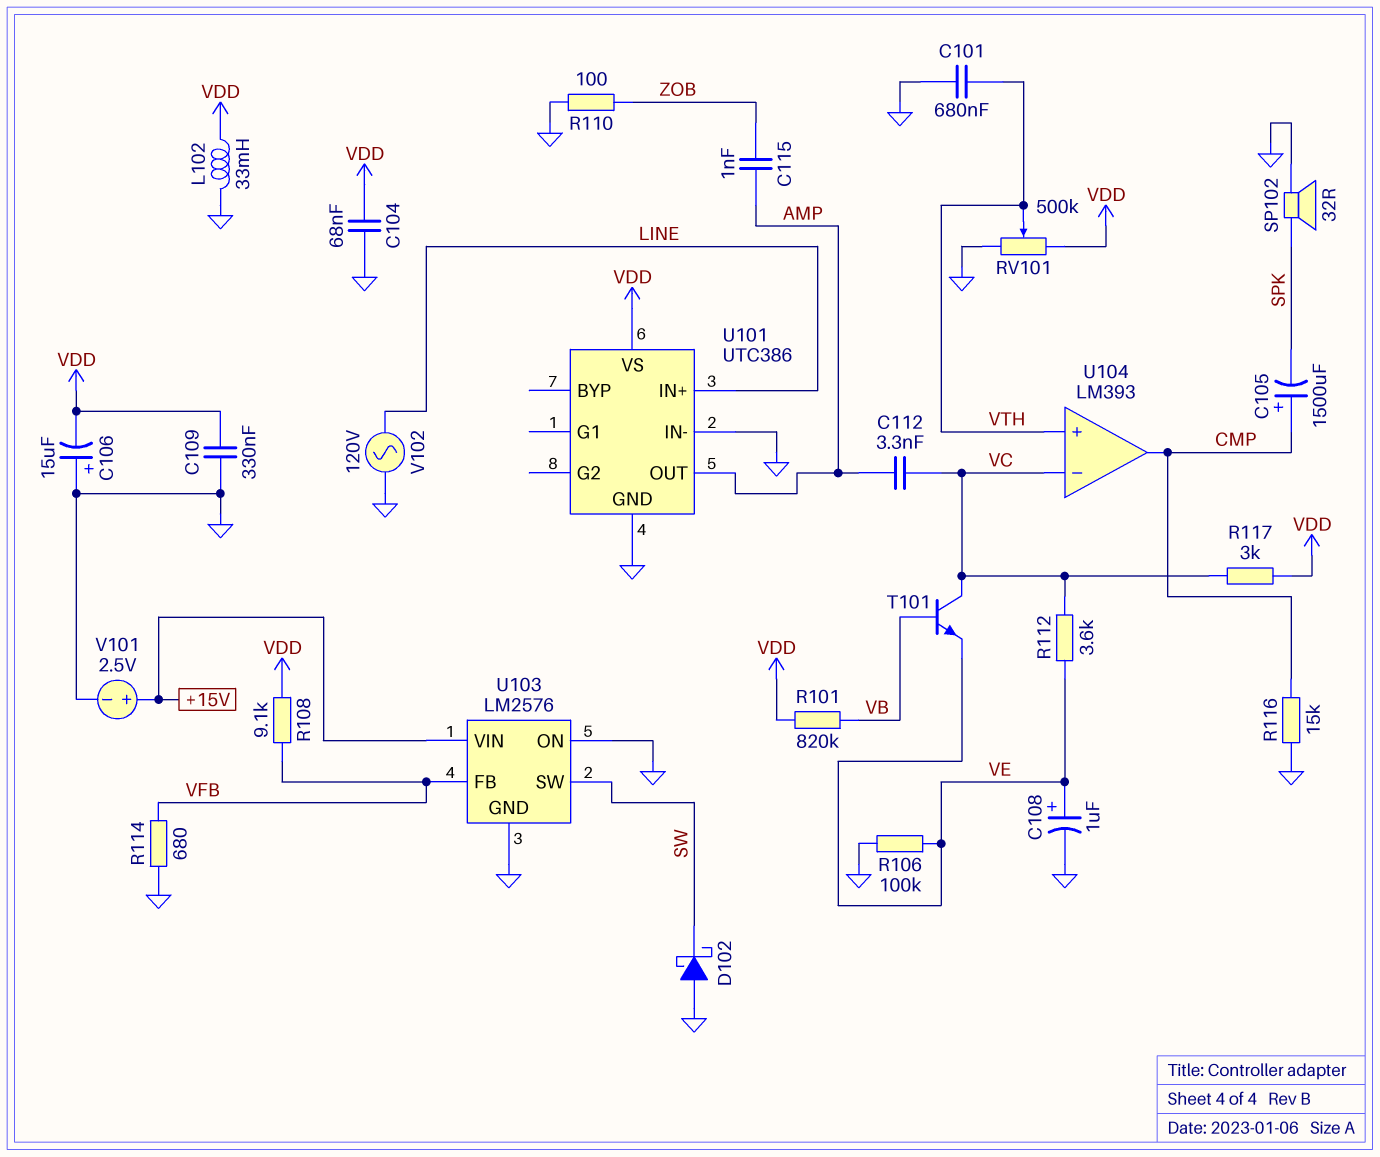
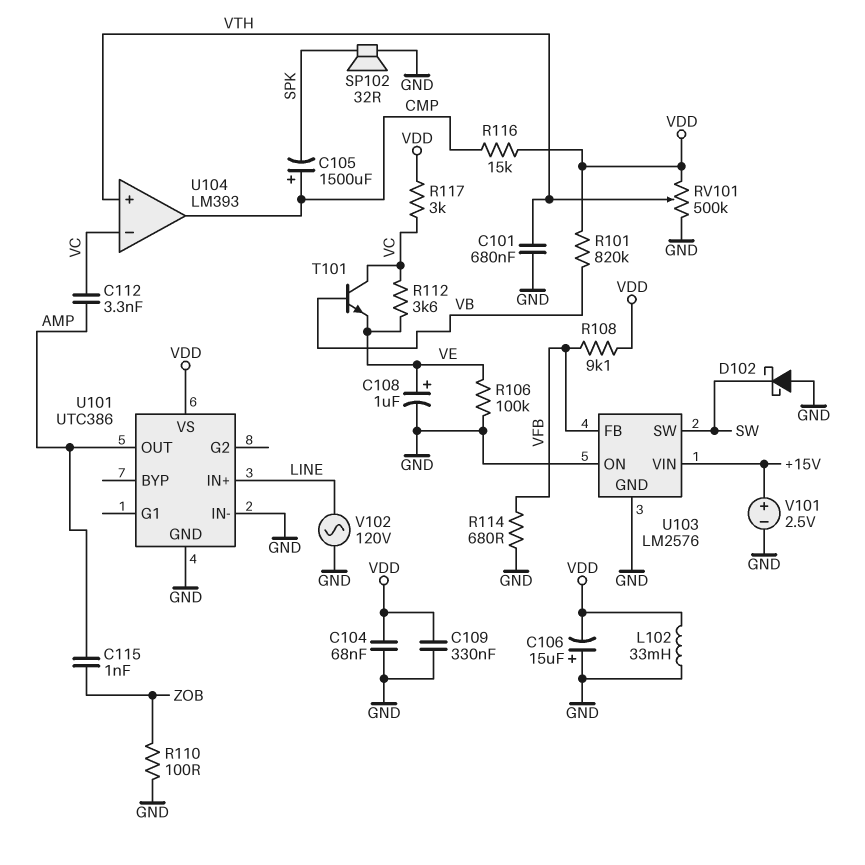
R116: 15k (CMP, GND) -> 15k (CMP, VDD)

